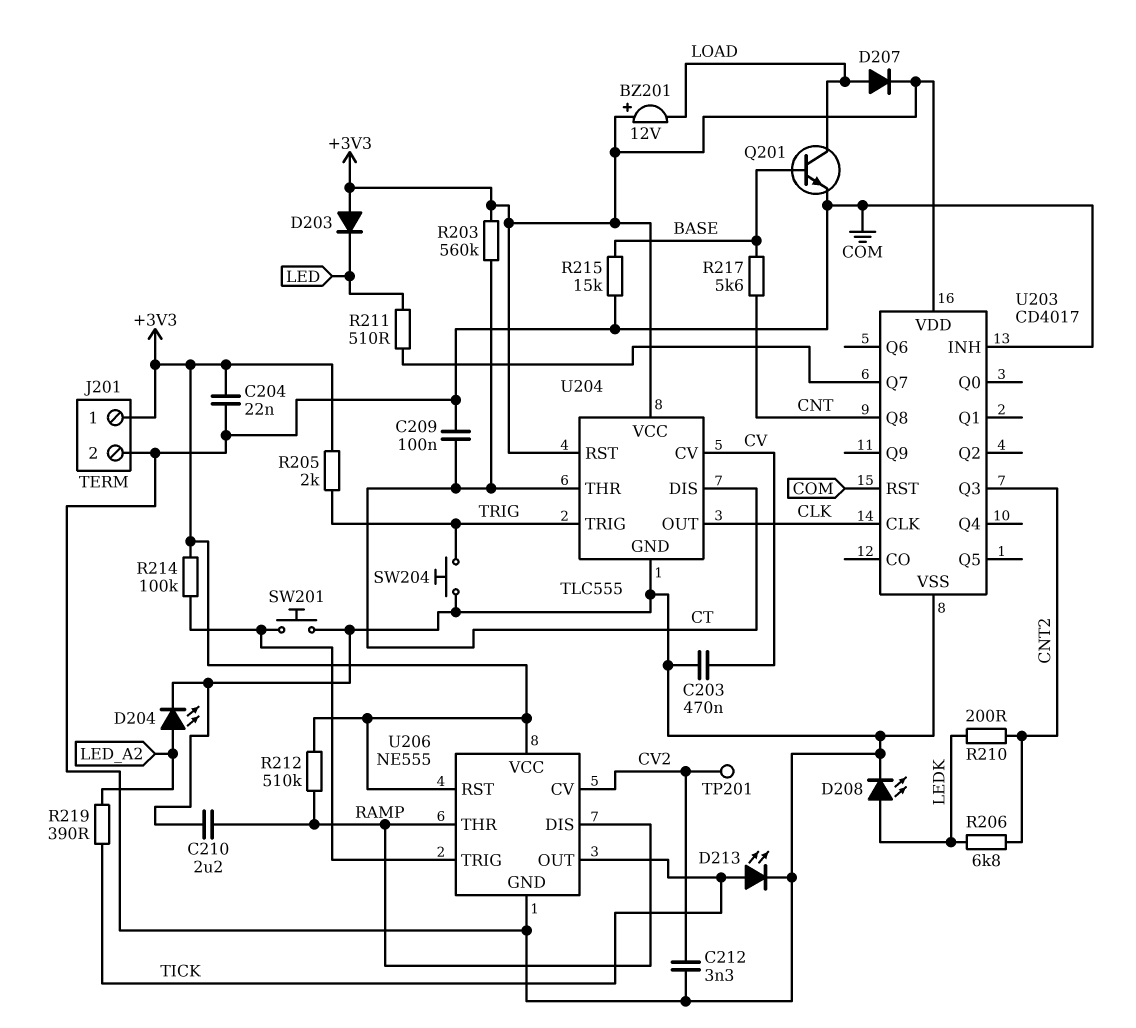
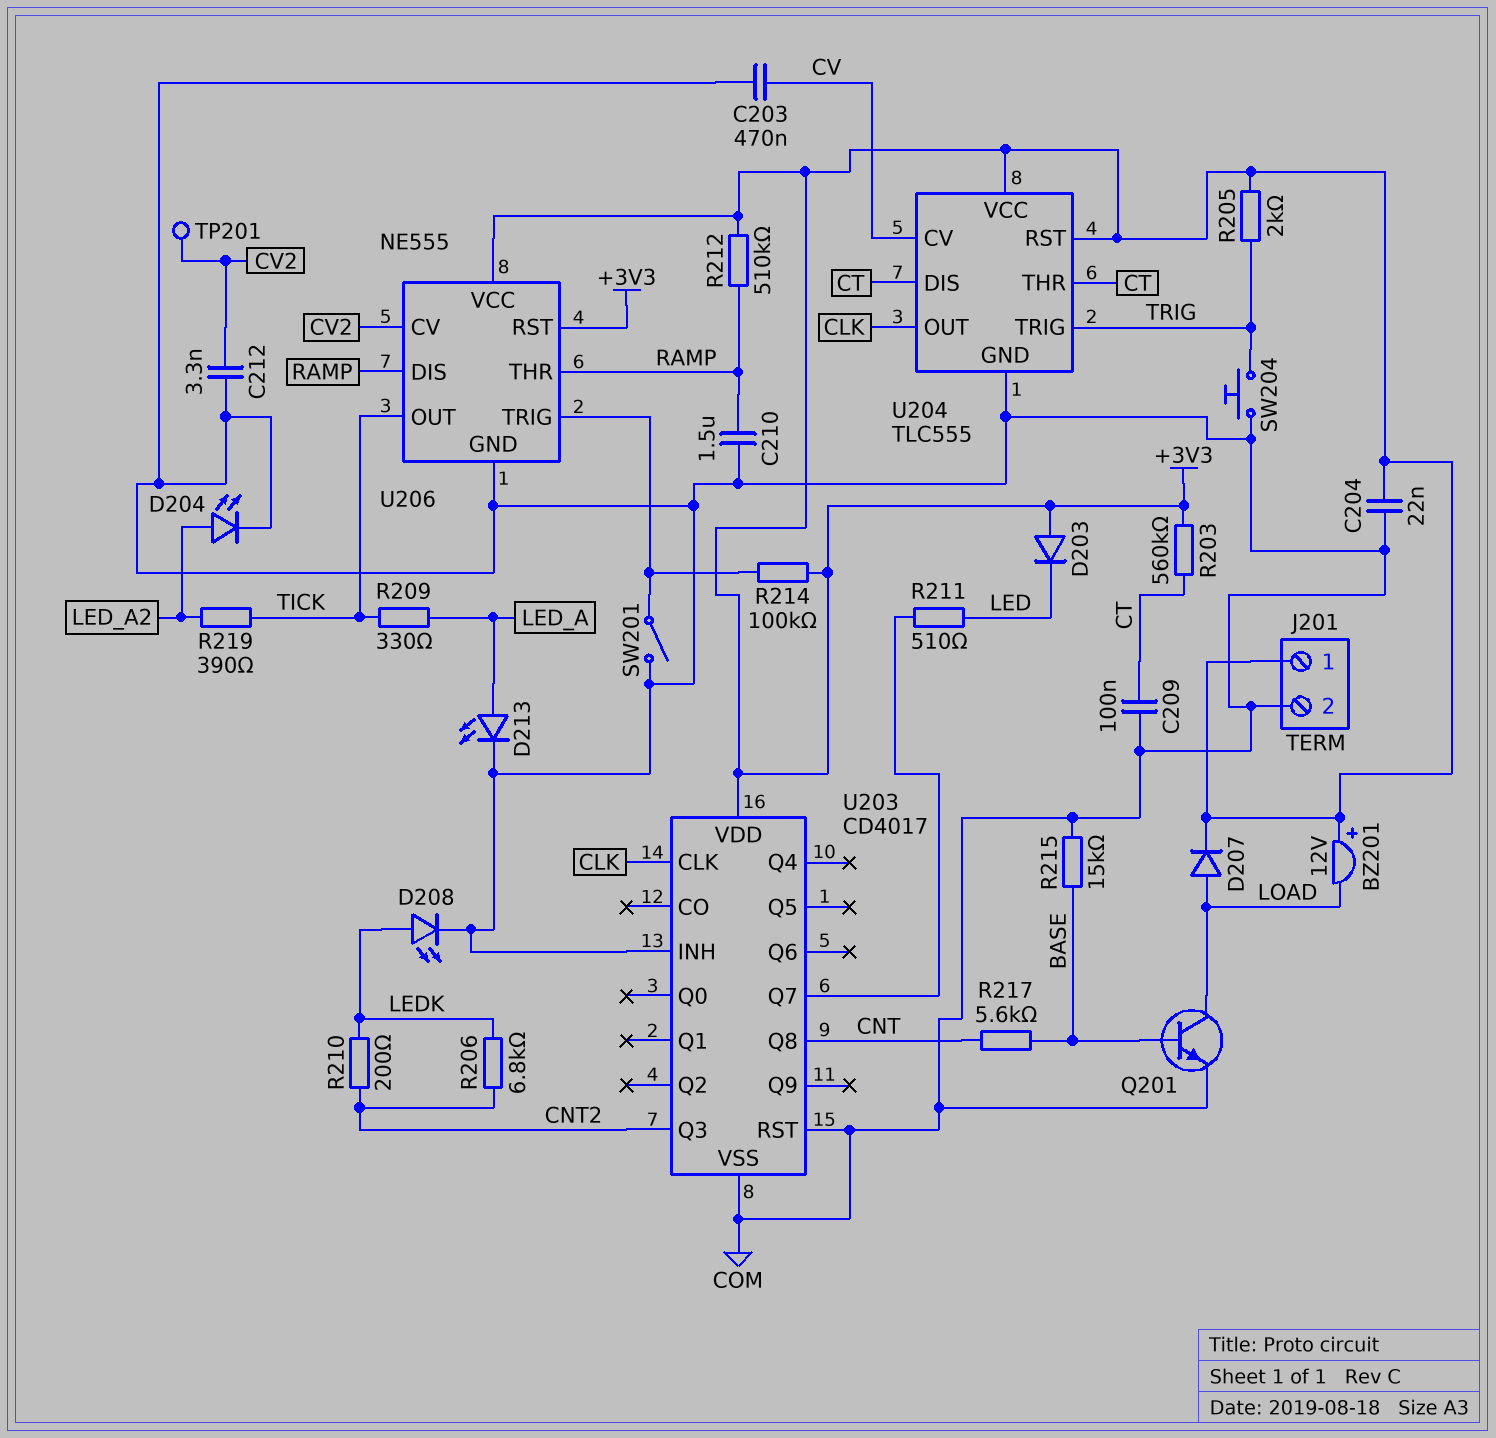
C210: 2.2uF (COM, RAMP) -> 1.5uF (COM, RAMP)
D213: LED (A TICK, K COM) -> LED (A LED_A, K COM)
R209: none -> 330 (LED_A, TICK)
SW201: button (COM, U206/TRIG) -> switch (COM, U206/TRIG)

